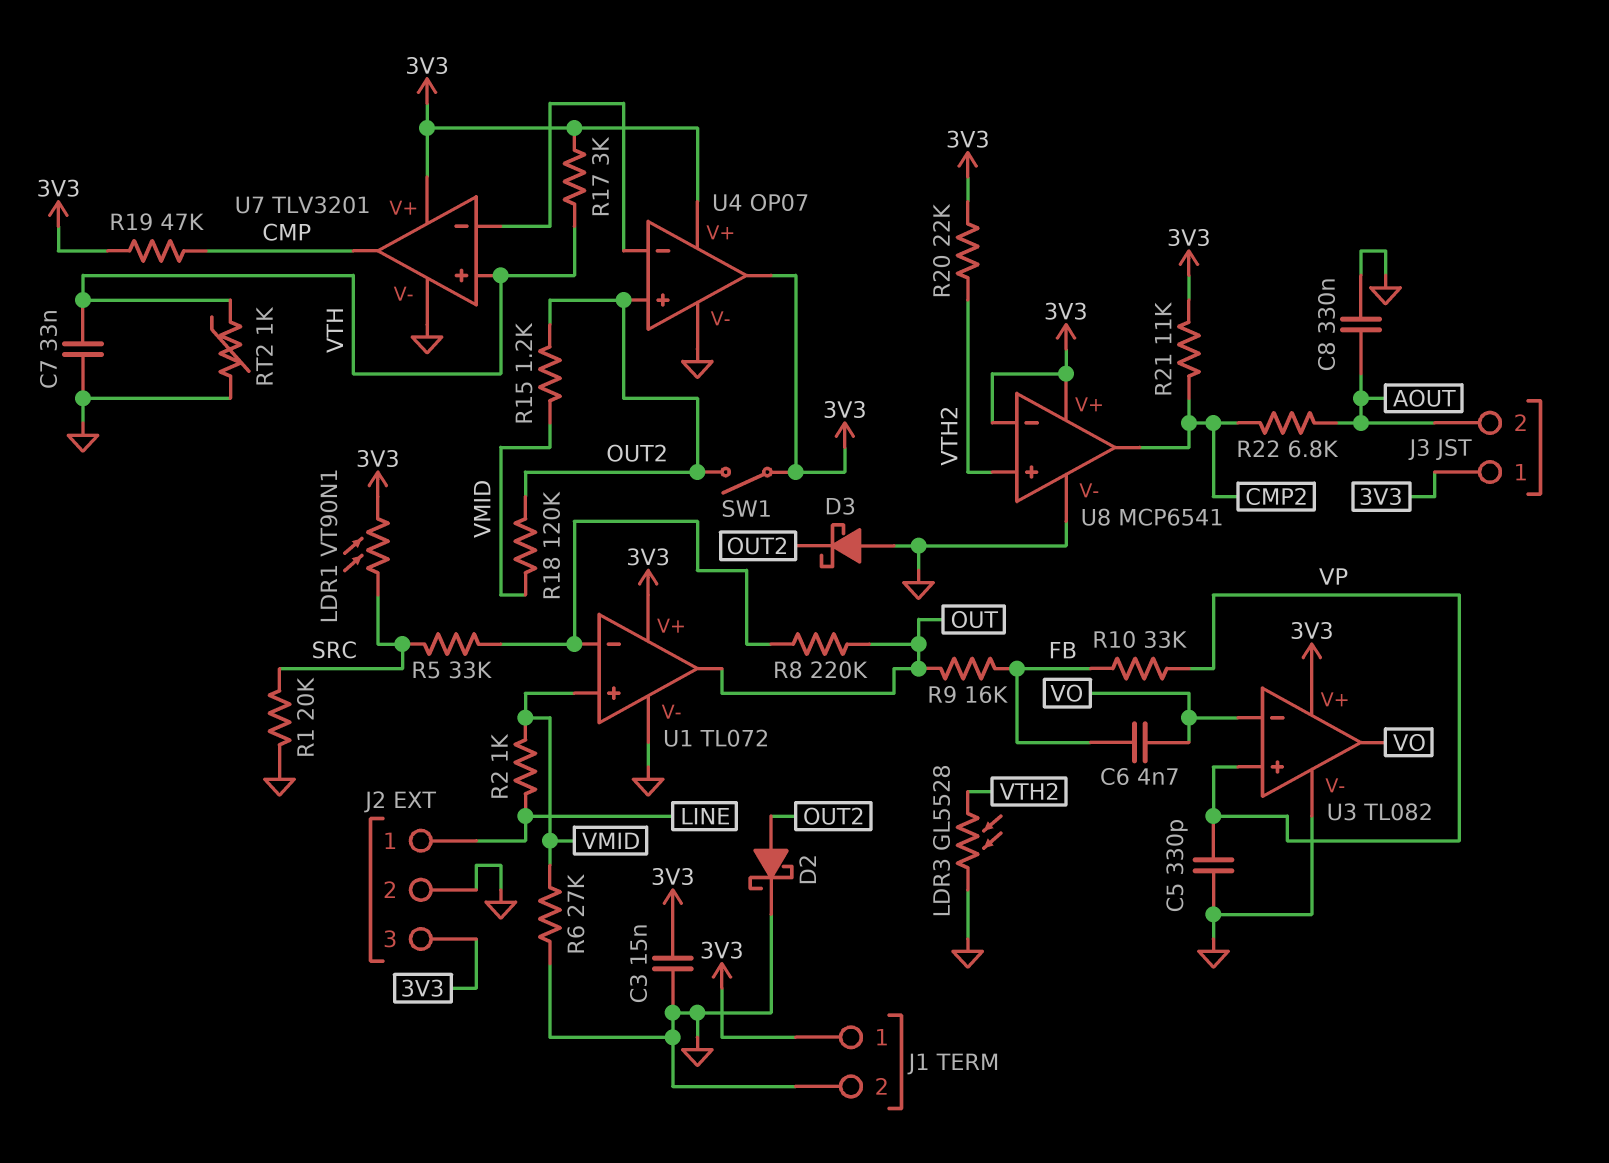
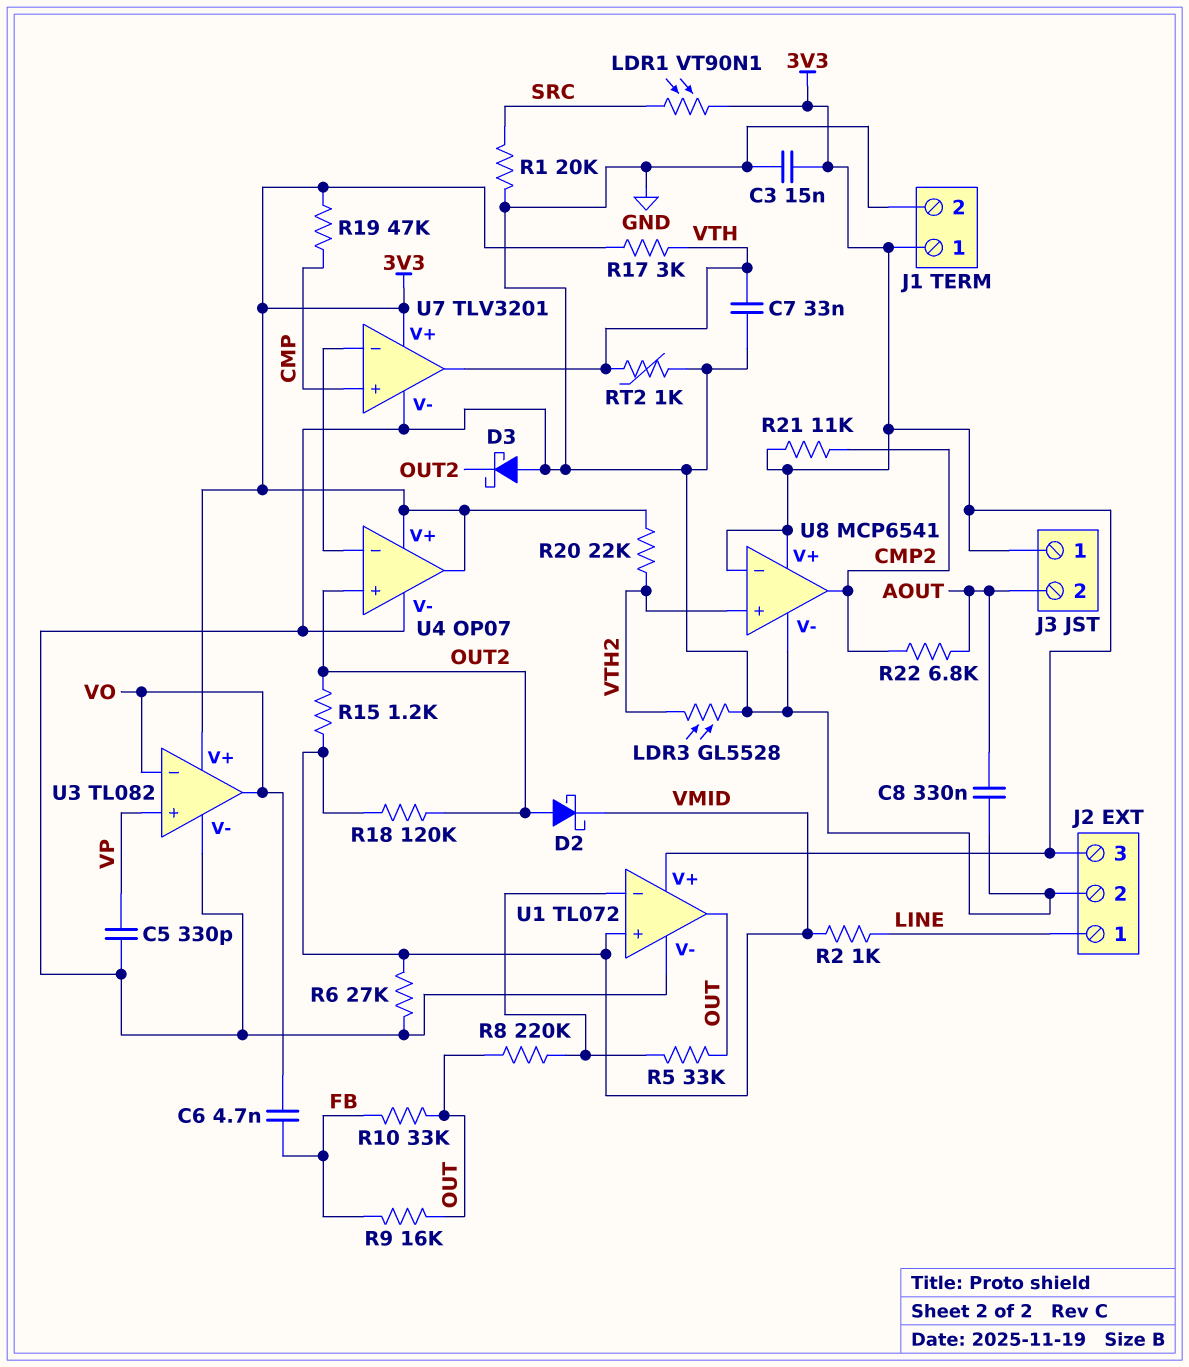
D2: schottky (A OUT2, K GND) -> schottky (A OUT2, K VMID)
R5: 33k (SRC, U1/in-) -> 33k (OUT, U1/in-)
R10: 33k (FB, VP) -> 33k (FB, OUT)
SW1: switch (3V3, OUT2) -> none
U7 pin in+: VTH -> CMP
U7 pin out: CMP -> VTH

